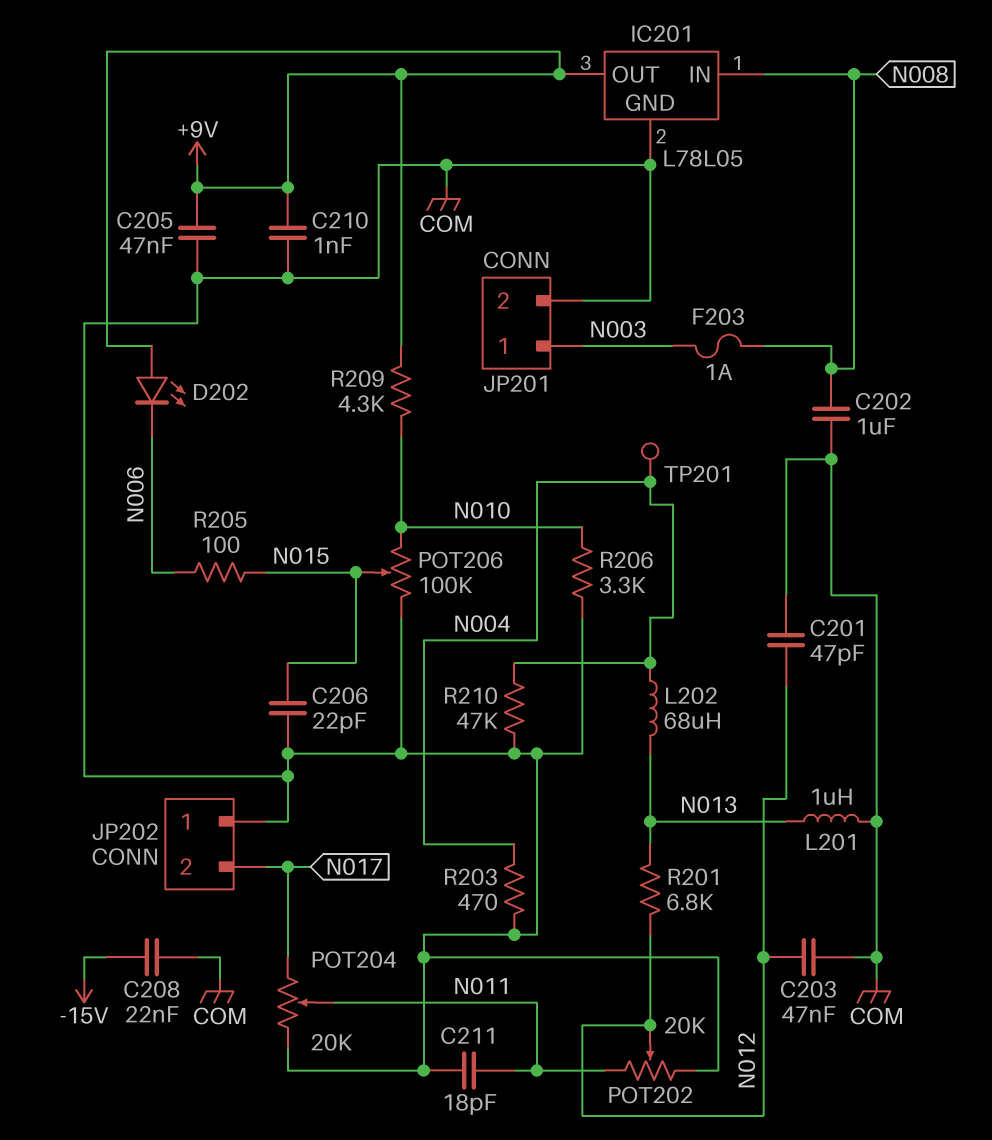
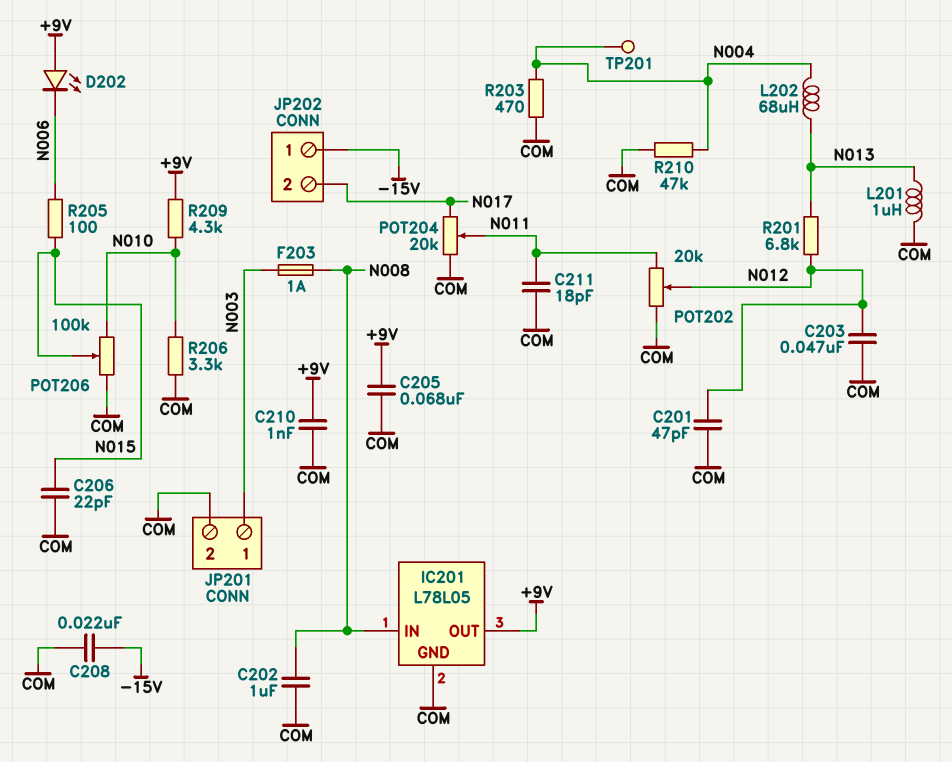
C205: 47nF (+9V, COM) -> 68nF (+9V, COM)
JP202 pin 1: COM -> -15V

